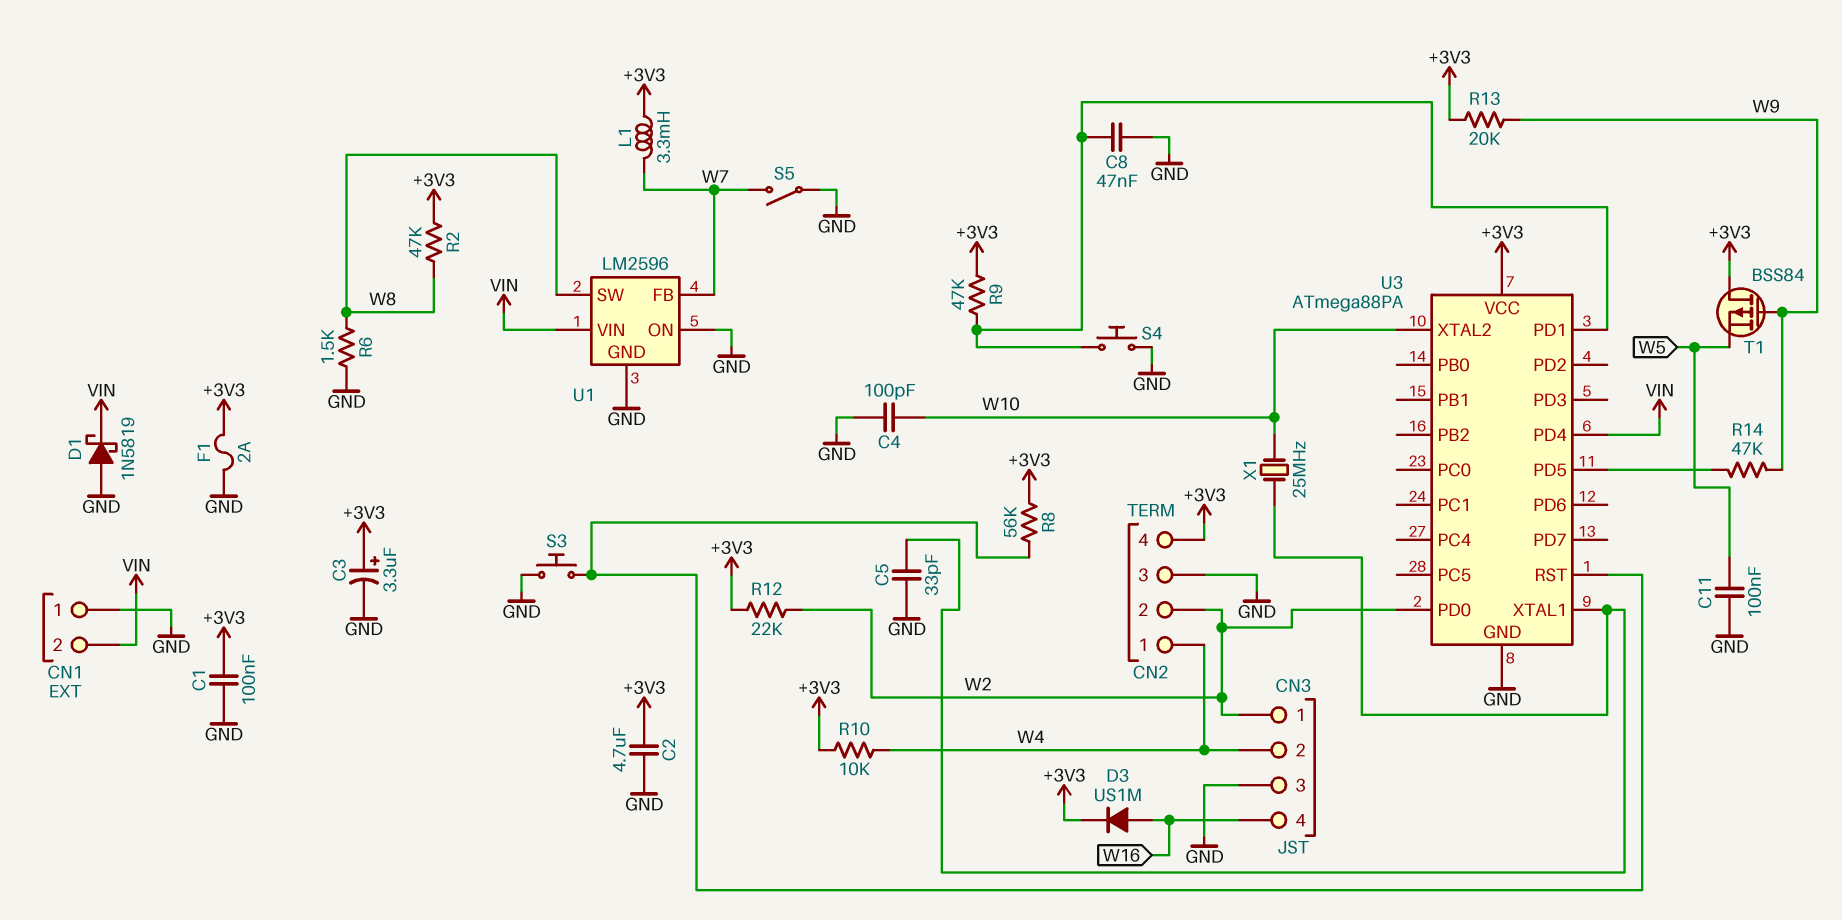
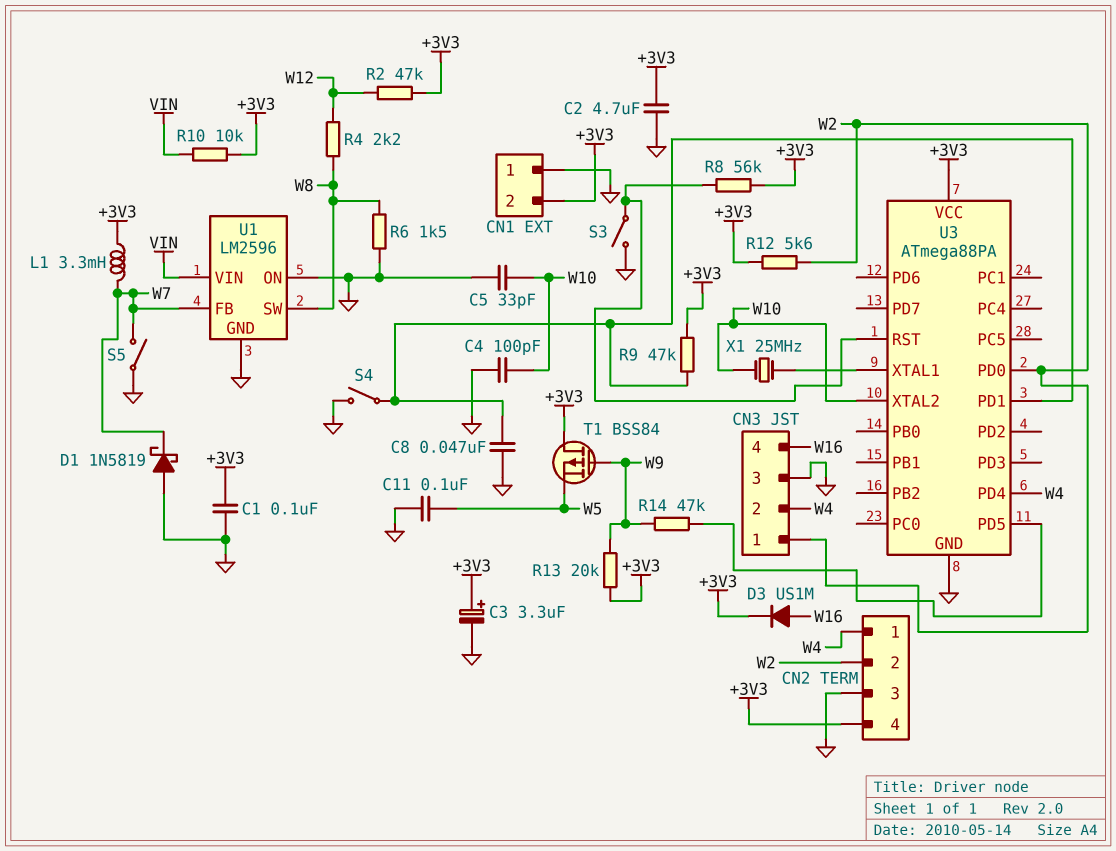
C5: 33pF (GND, U3/XTAL1) -> 33pF (GND, W10)
CN1 pin 2: VIN -> +3V3
D1: schottky 1N5819 (A GND, K VIN) -> schottky 1N5819 (A GND, K W7)
F1: 2A (+3V3, GND) -> none
R2: 47k (+3V3, W8) -> 47k (+3V3, W12)
R4: none -> 2.2k (W8, W12)
R10: 10k (+3V3, W4) -> 10k (+3V3, VIN)
R12: 22k (+3V3, W2) -> 5.6k (+3V3, W2)
S3: button (GND, U3/RST) -> switch (GND, U3/RST)
S4: button (GND, U3/PD1) -> switch (GND, U3/PD1)
U3 pin PD4: VIN -> W4

